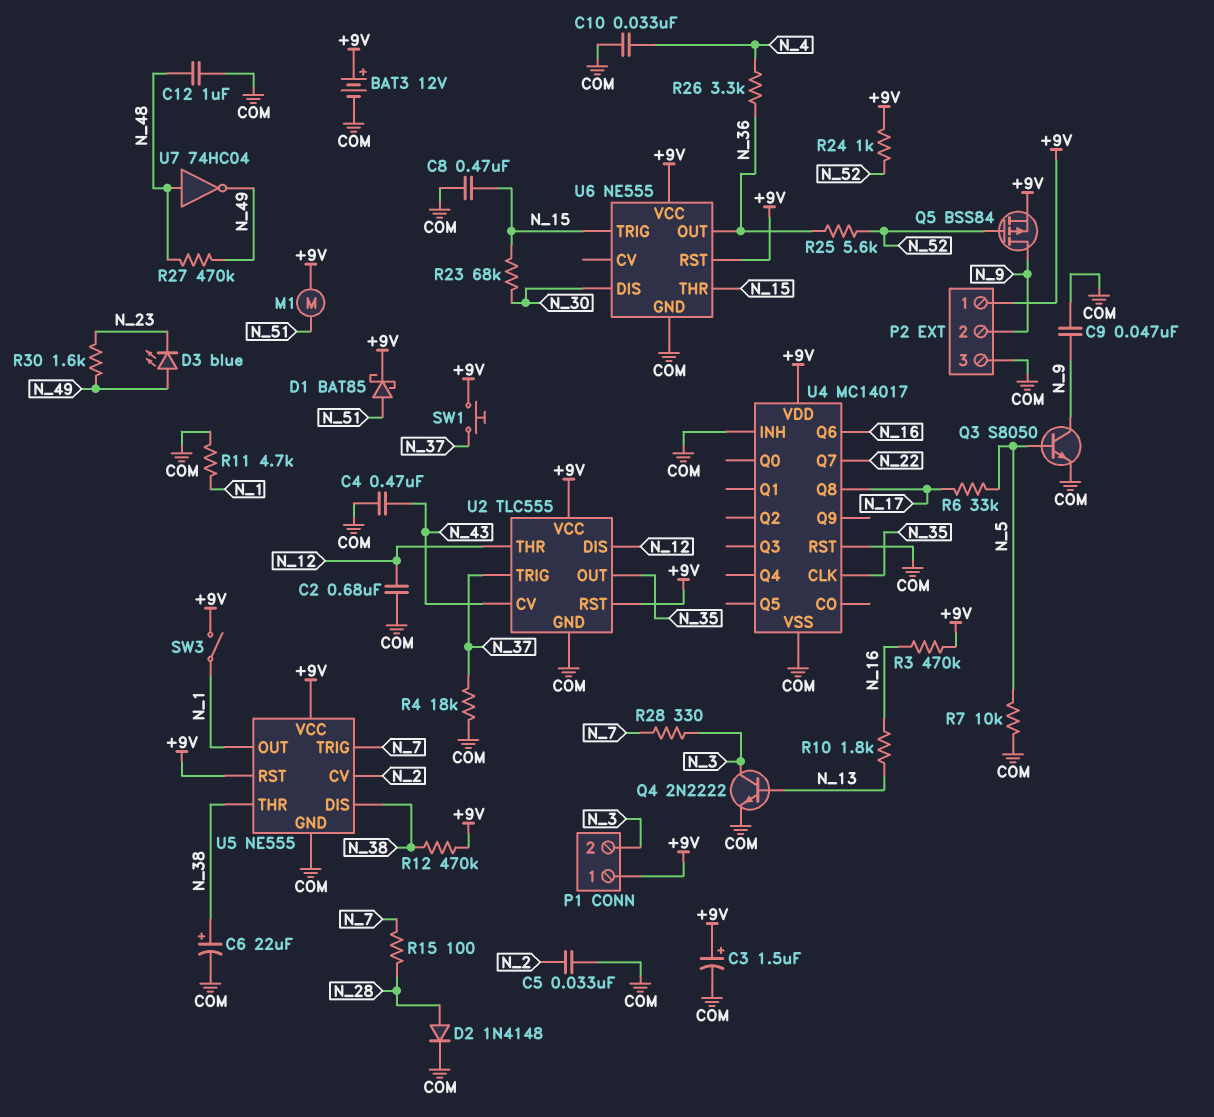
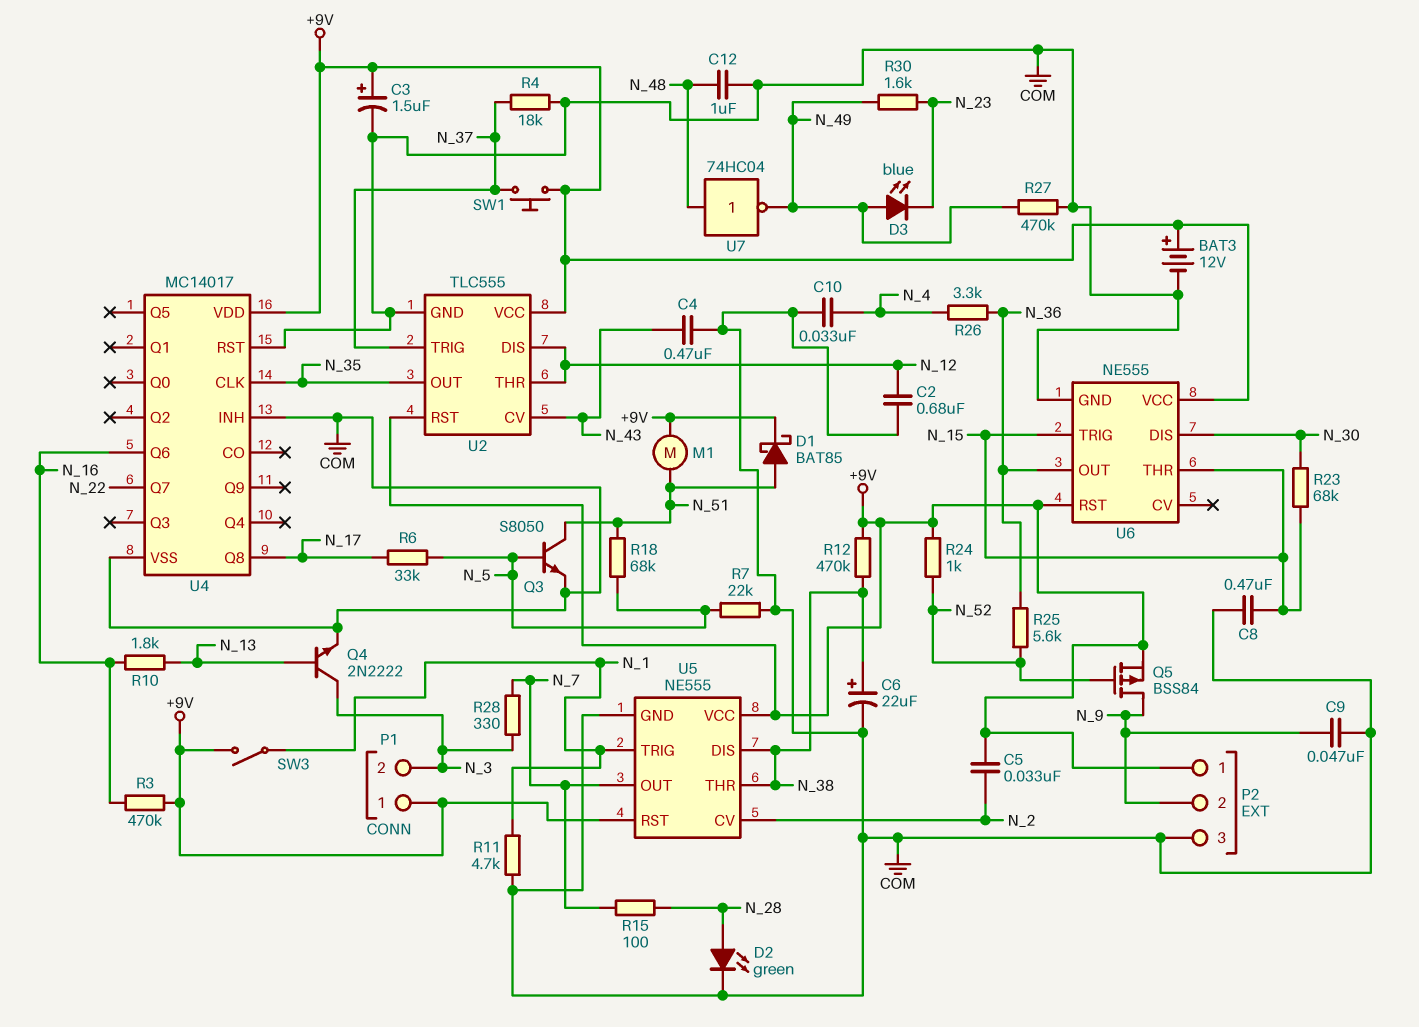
C5: 33nF (COM, N_2) -> 33nF (+9V, N_2)
D2: diode 1N4148 (A N_28, K COM) -> LED green (A N_28, K COM)
Q3: NPN S8050 (B N_5, C N_9, E COM) -> NPN S8050 (B N_5, C N_51, E COM)
R7: 10k (COM, N_5) -> 22k (COM, N_5)
R18: none -> 68k (N_5, N_51)
R27: 470k (N_48, N_49) -> 470k (COM, N_49)
U5 pin OUT: N_1 -> N_7
U5 pin TRIG: N_7 -> N_1

